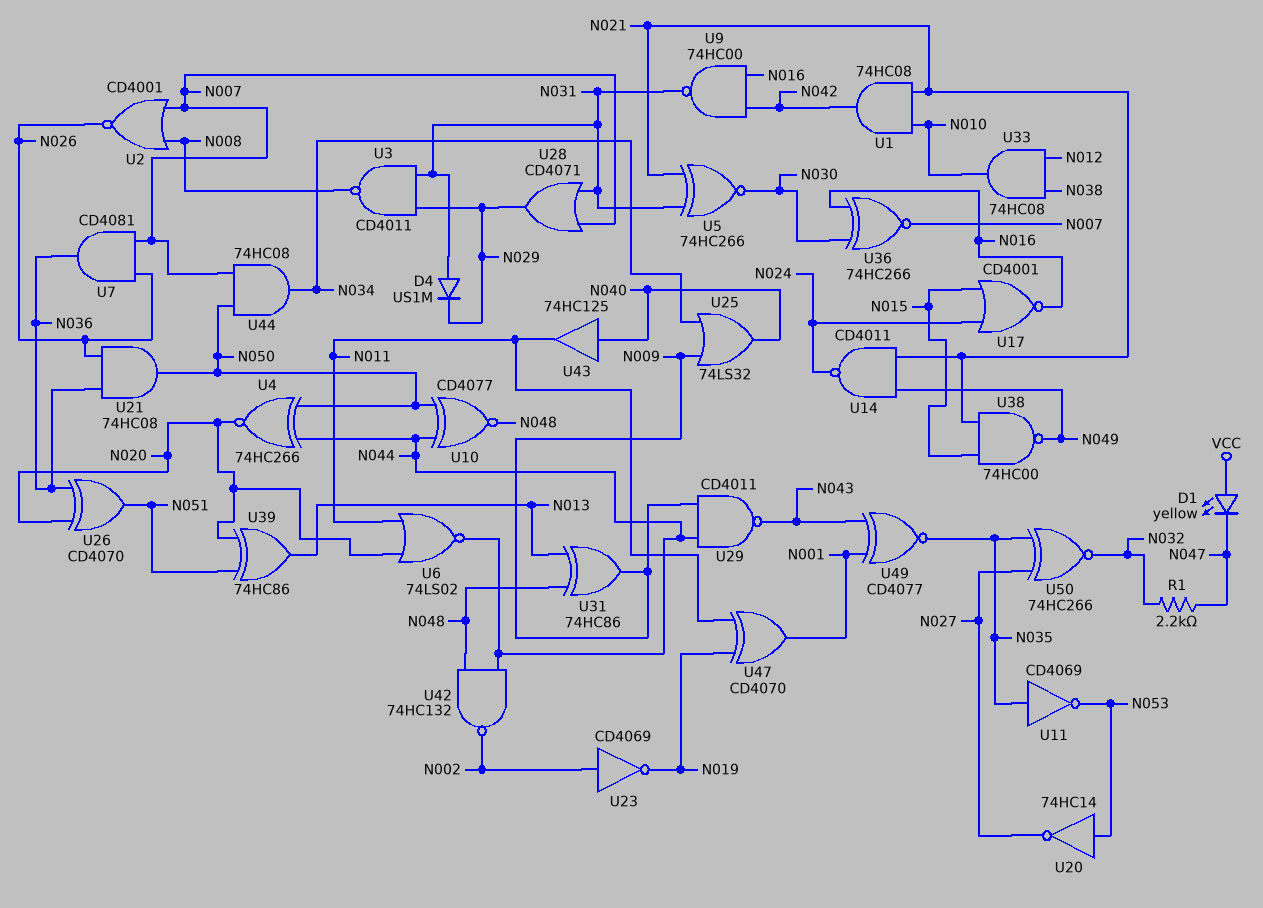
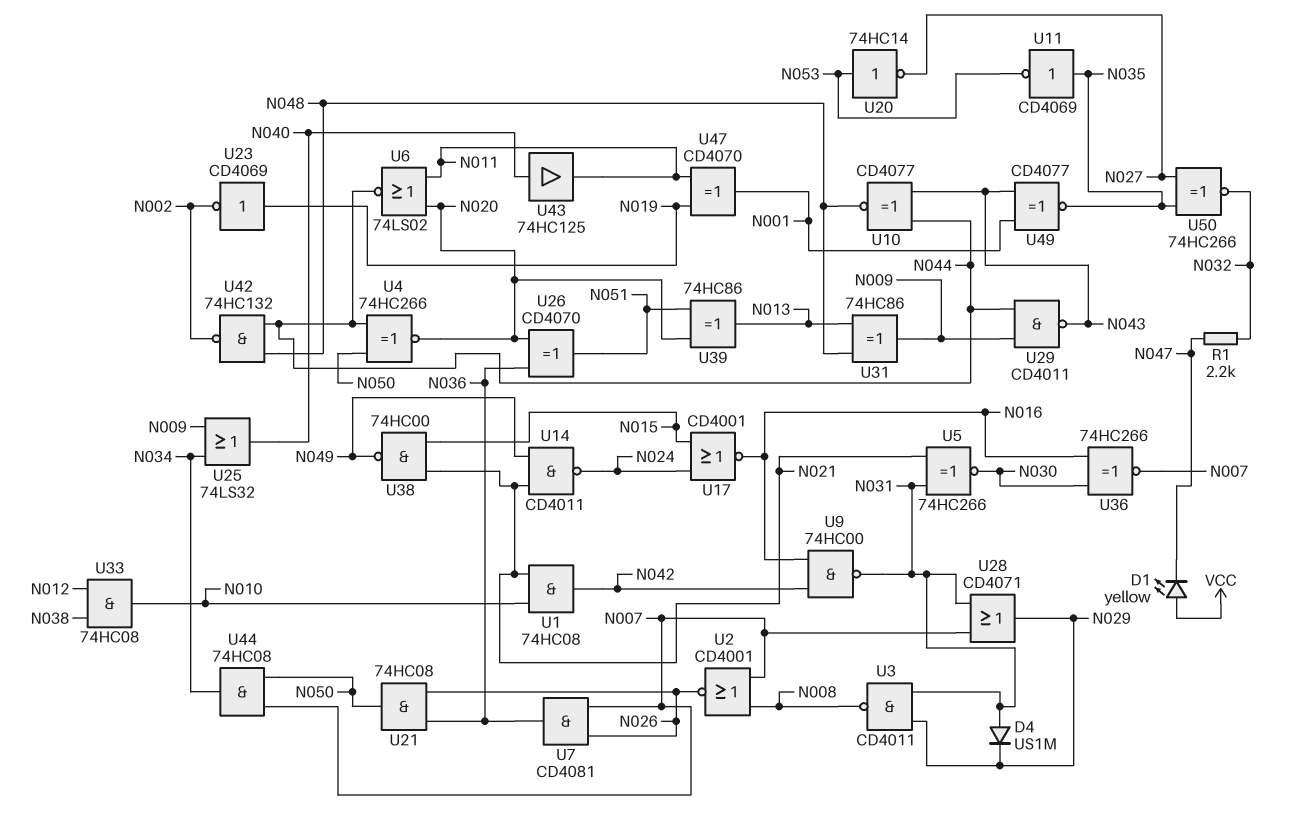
U10: XNOR CD4077 (in N044, in N050, out N048) -> XNOR CD4077 (in N043, in N044, out N048)
U23: NOT CD4069 (in N002, out N019) -> NOT CD4069 (in N019, out N002)

